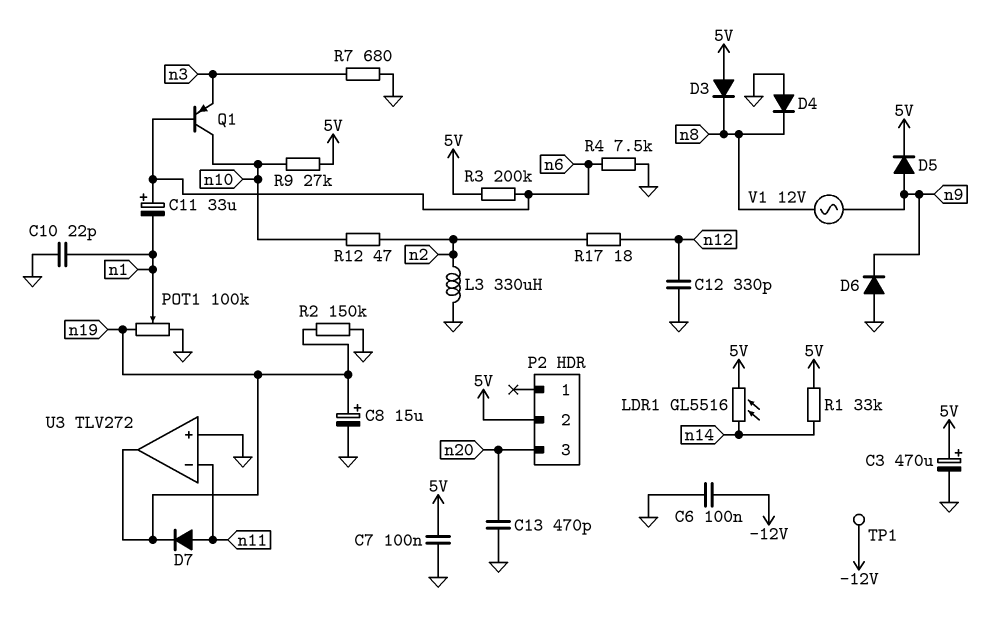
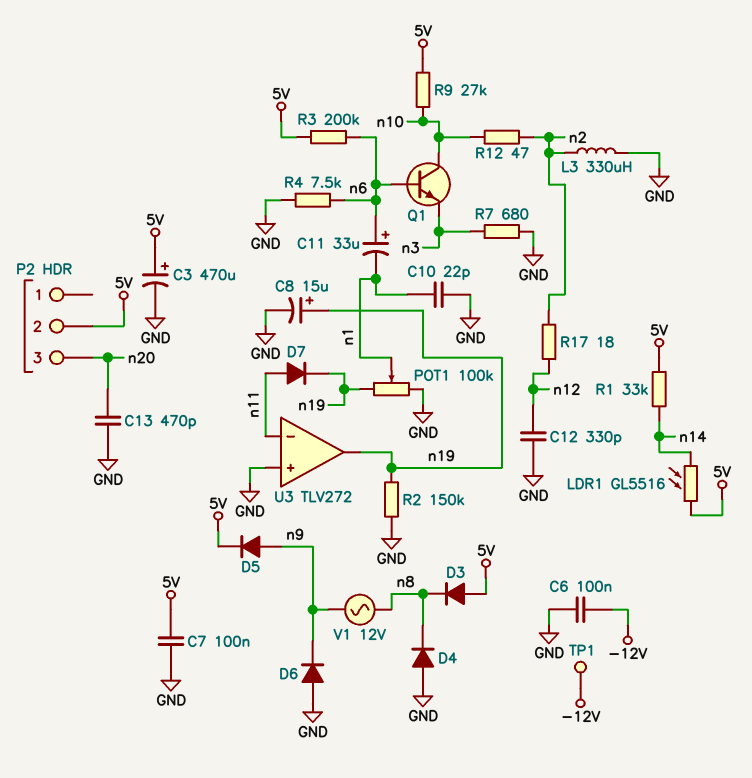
Q1: PNP (B n6, C n10, E n3) -> NPN (B n6, C n10, E n3)

